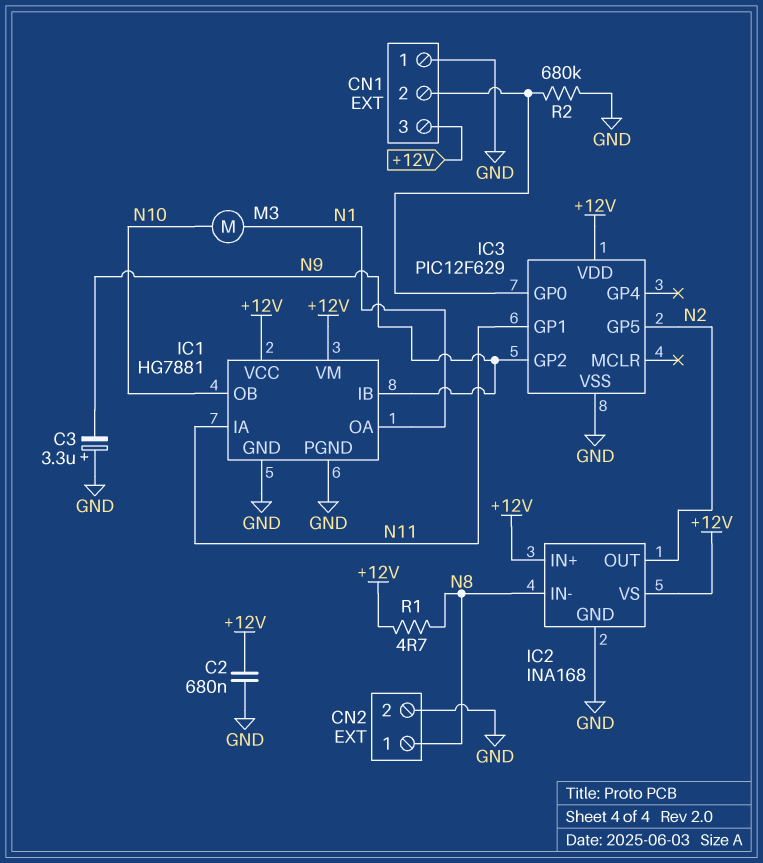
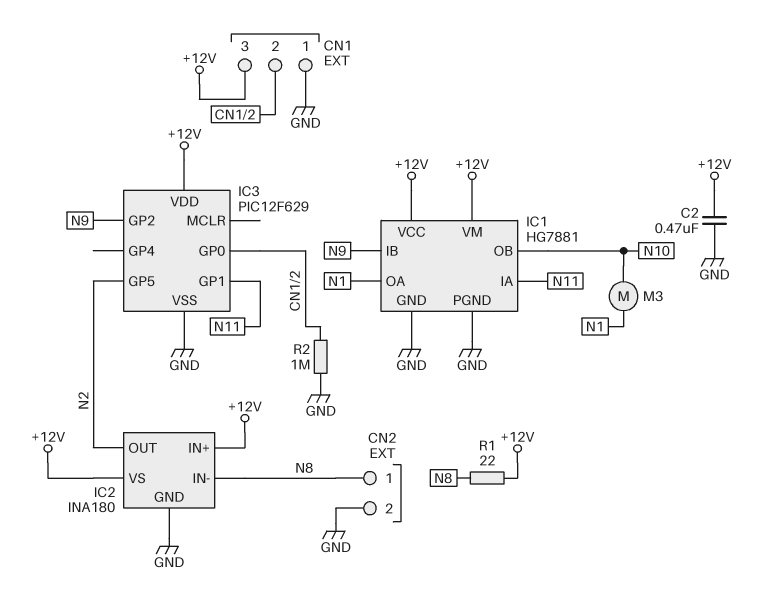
C2: 680nF (+12V, GND) -> 470nF (+12V, GND)
C3: 3.3uF (plus GND, minus N9) -> none
IC2: INA168 -> INA180
R1: 4.7 (+12V, N8) -> 22 (+12V, N8)
R2: 680k (CN1/2, GND) -> 1M (CN1/2, GND)

